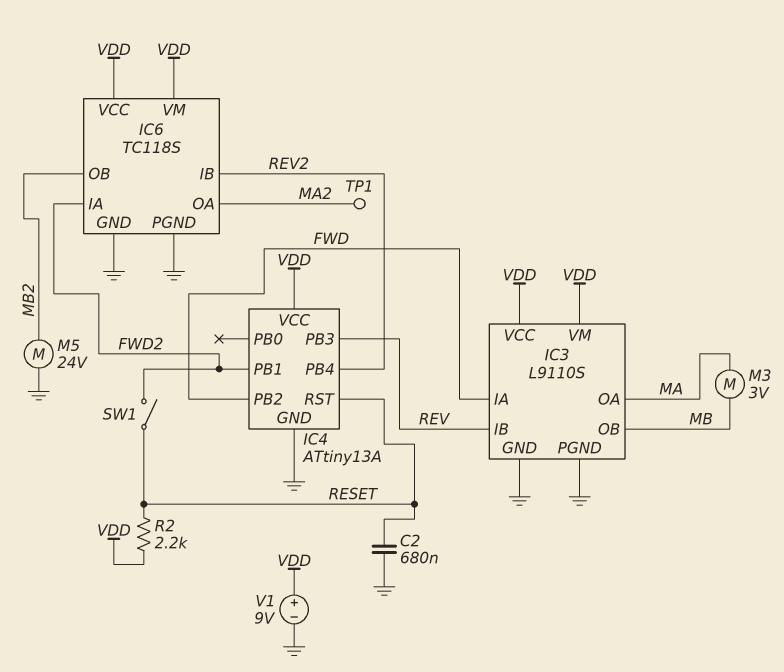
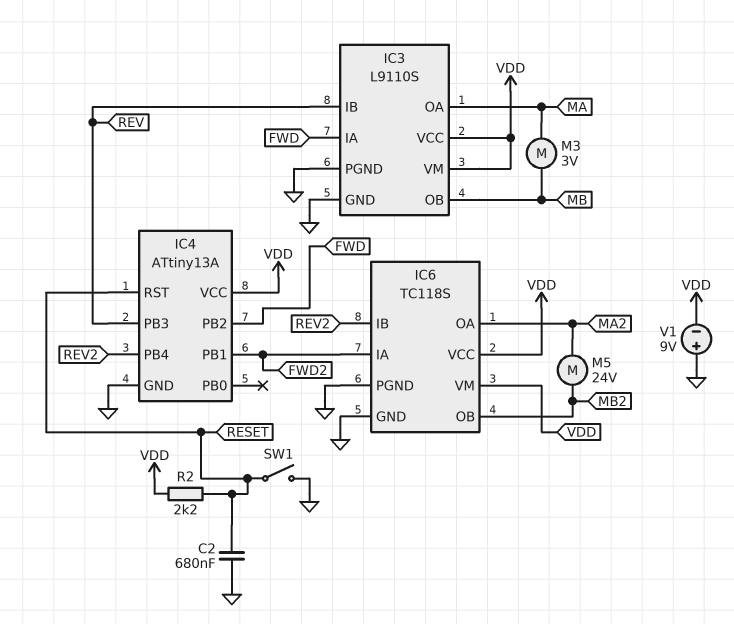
M5: motor 24V (GND, MB2) -> motor 24V (MA2, MB2)
SW1: switch (FWD2, RESET) -> switch (GND, RESET)
TP1: test point (MA2) -> none
V1: 9V (plus VDD, minus GND) -> 9V (plus GND, minus VDD)

